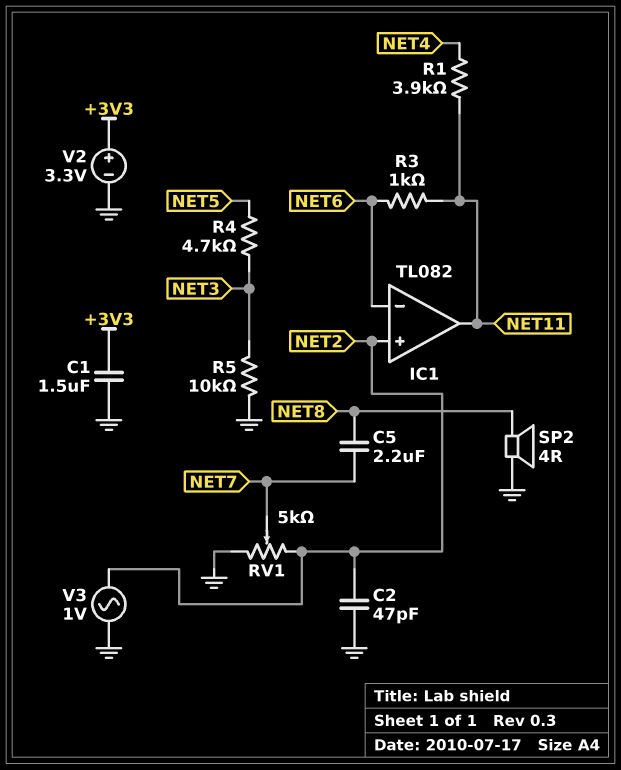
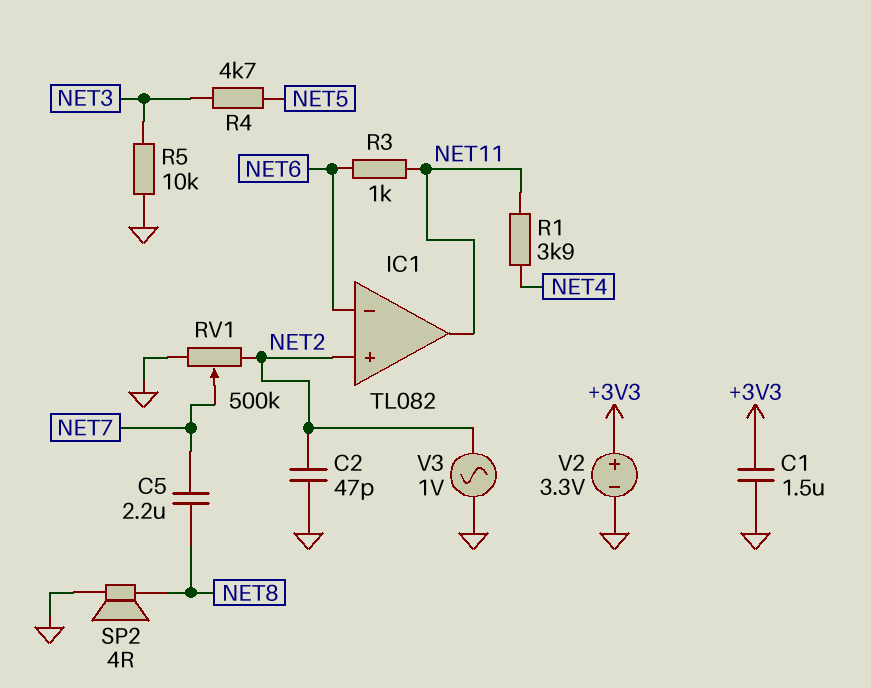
RV1: 5k (GND, NET2, wiper NET7) -> 500k (GND, NET2, wiper NET7)

